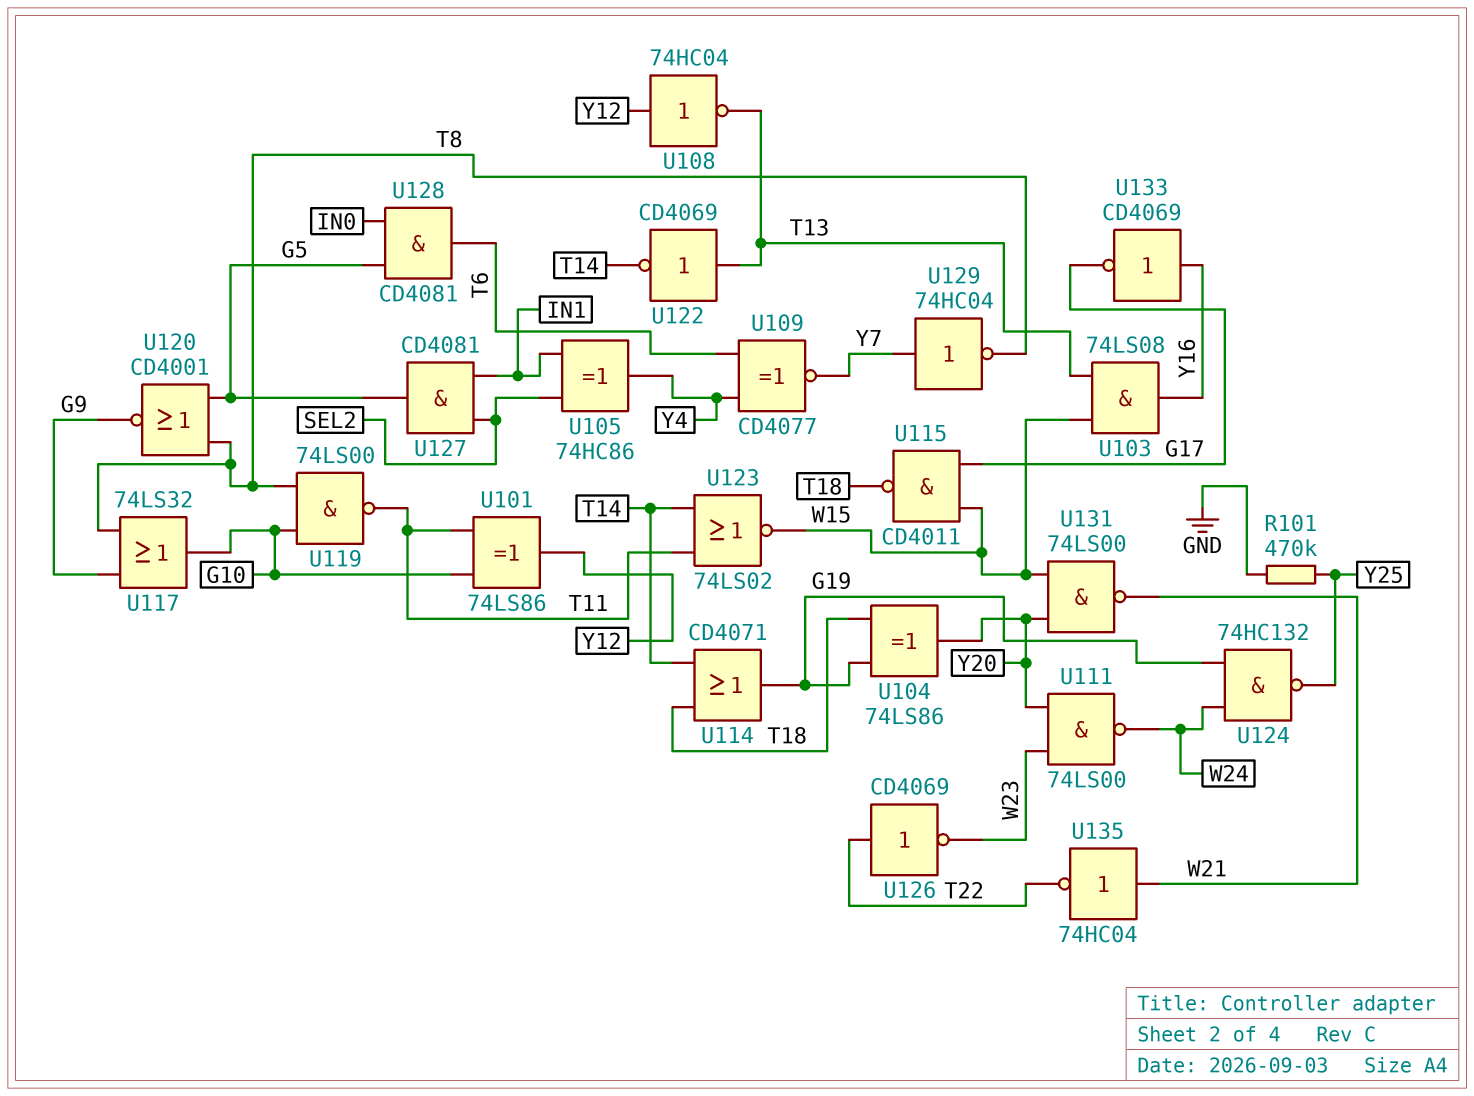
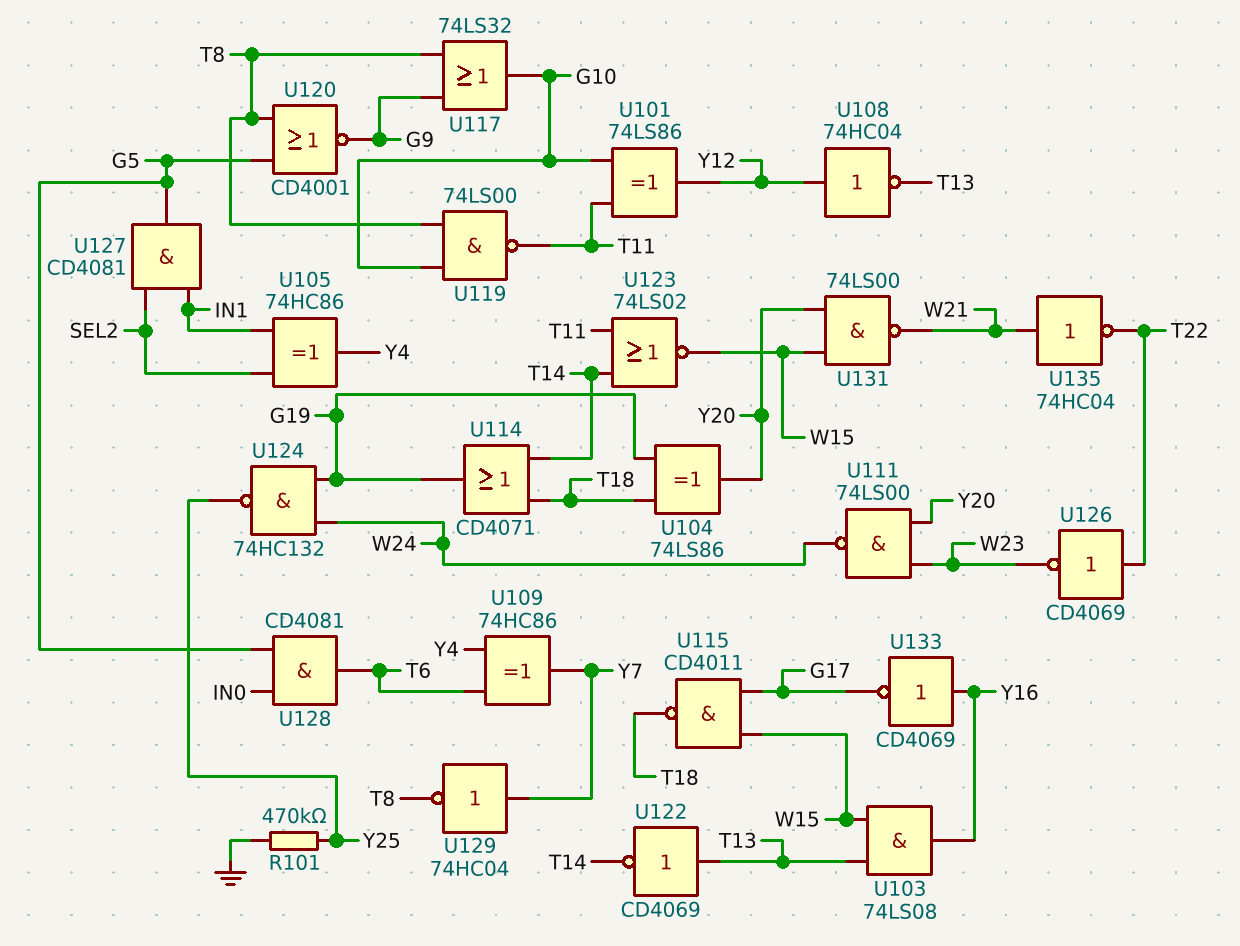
U109: XNOR CD4077 (in T6, in Y4, out Y7) -> XOR 74HC86 (in T6, in Y4, out Y7)

